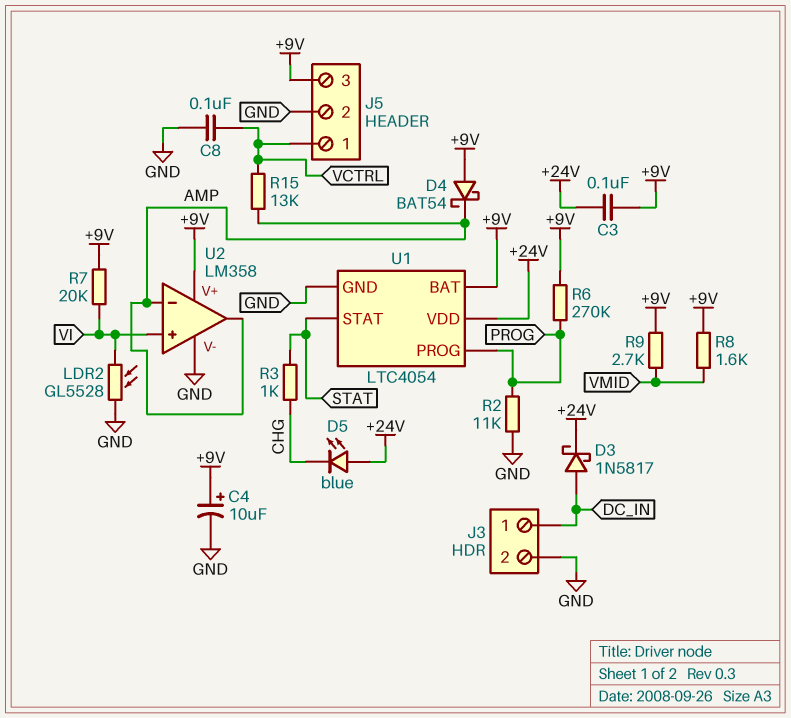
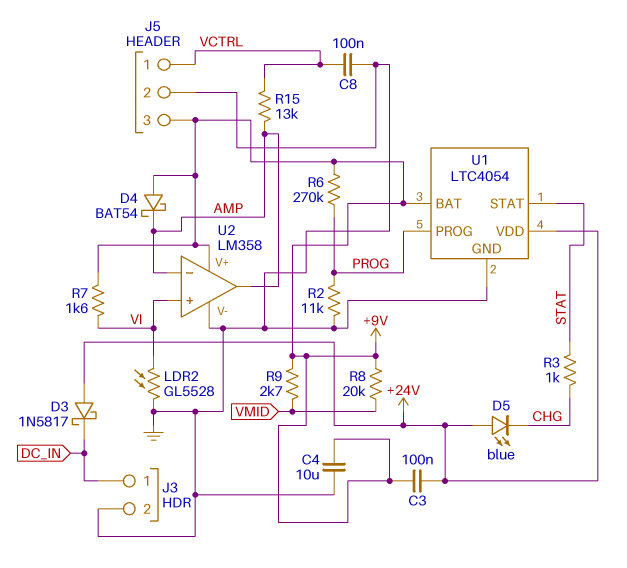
C4: 10uF (plus +9V, minus GND) -> 10uF (+9V, GND)
D3: schottky 1N5817 (A DC_IN, K +24V) -> schottky 1N5817 (A +24V, K DC_IN)
R7: 20k (+9V, VI) -> 1.6k (+9V, VI)
R8: 1.6k (+9V, VMID) -> 20k (+9V, VMID)

